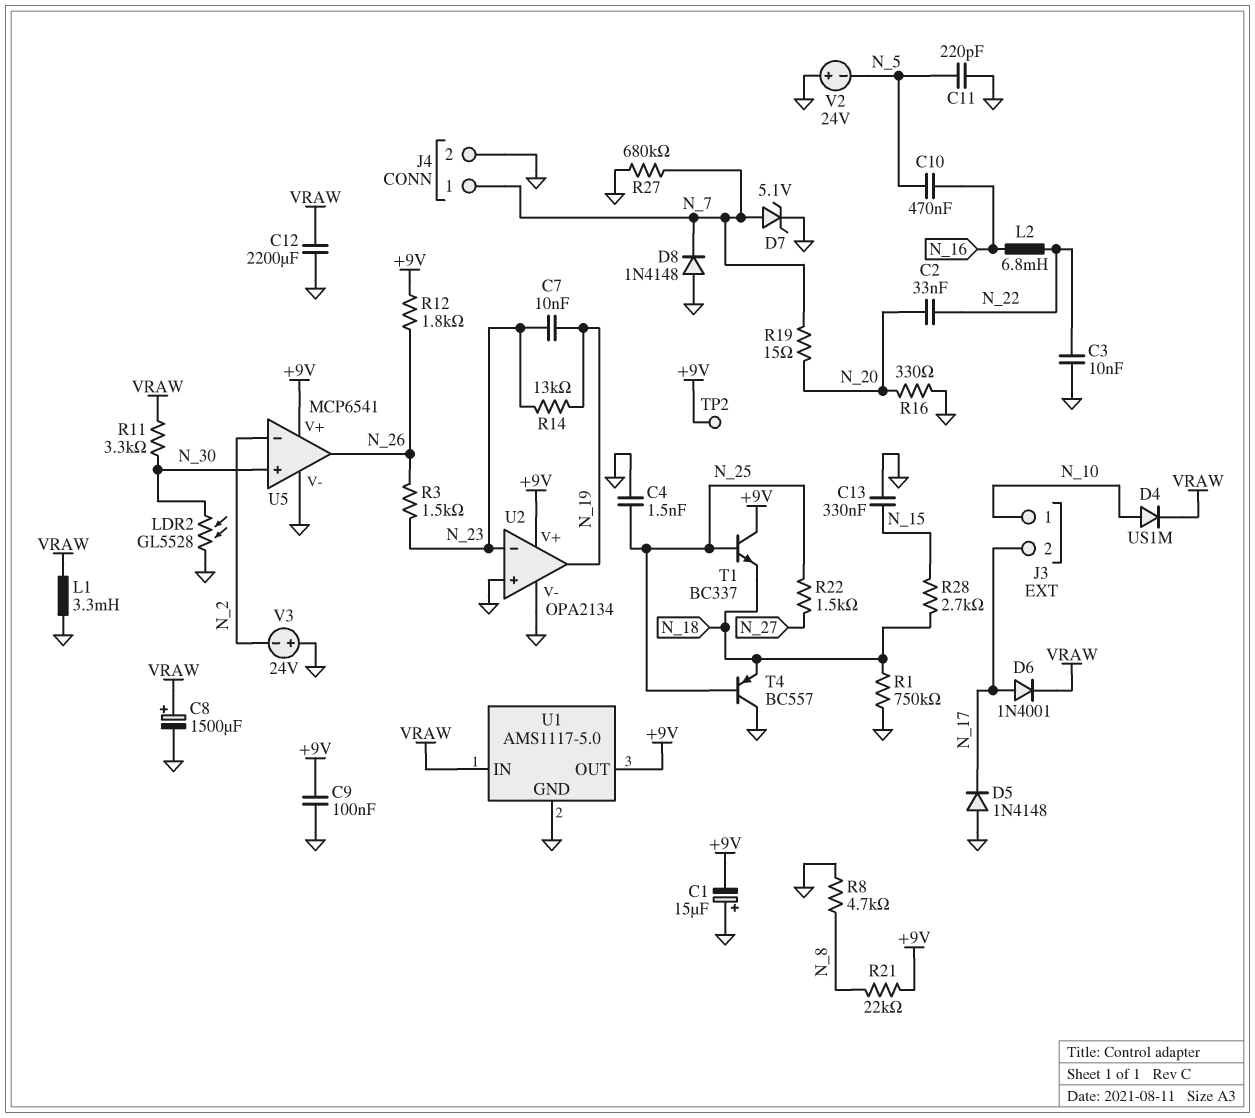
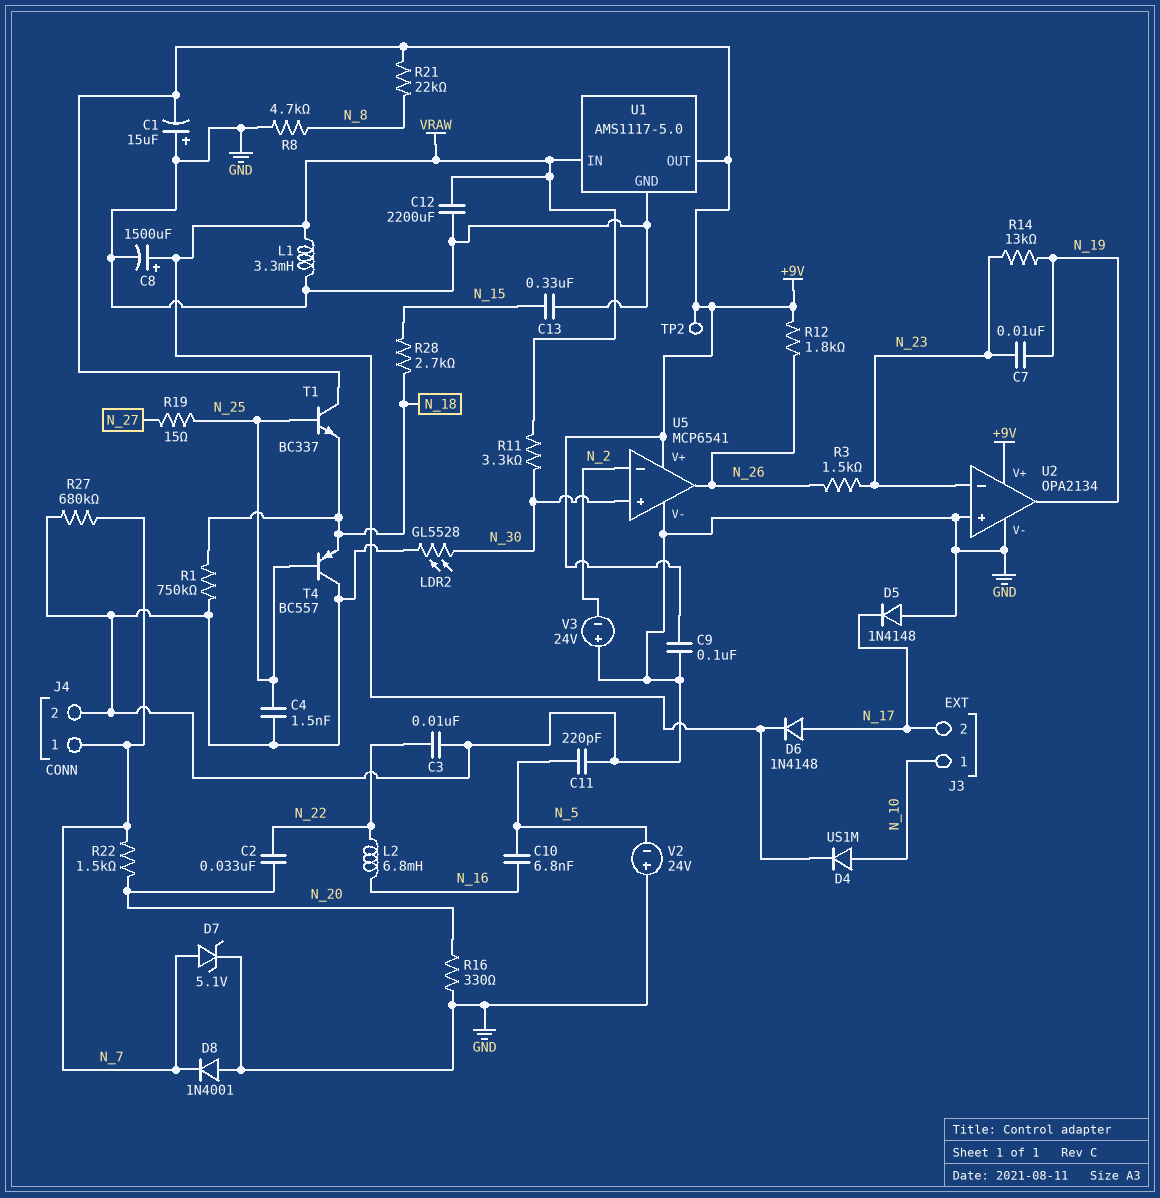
C10: 470nF (N_5, N_16) -> 6.8nF (N_5, N_16)
D6: diode 1N4001 (A N_17, K VRAW) -> diode 1N4148 (A N_17, K VRAW)
D8: diode 1N4148 (A GND, K N_7) -> diode 1N4001 (A GND, K N_7)
R19: 15 (N_7, N_20) -> 15 (N_25, N_27)
R22: 1.5k (N_25, N_27) -> 1.5k (N_7, N_20)

